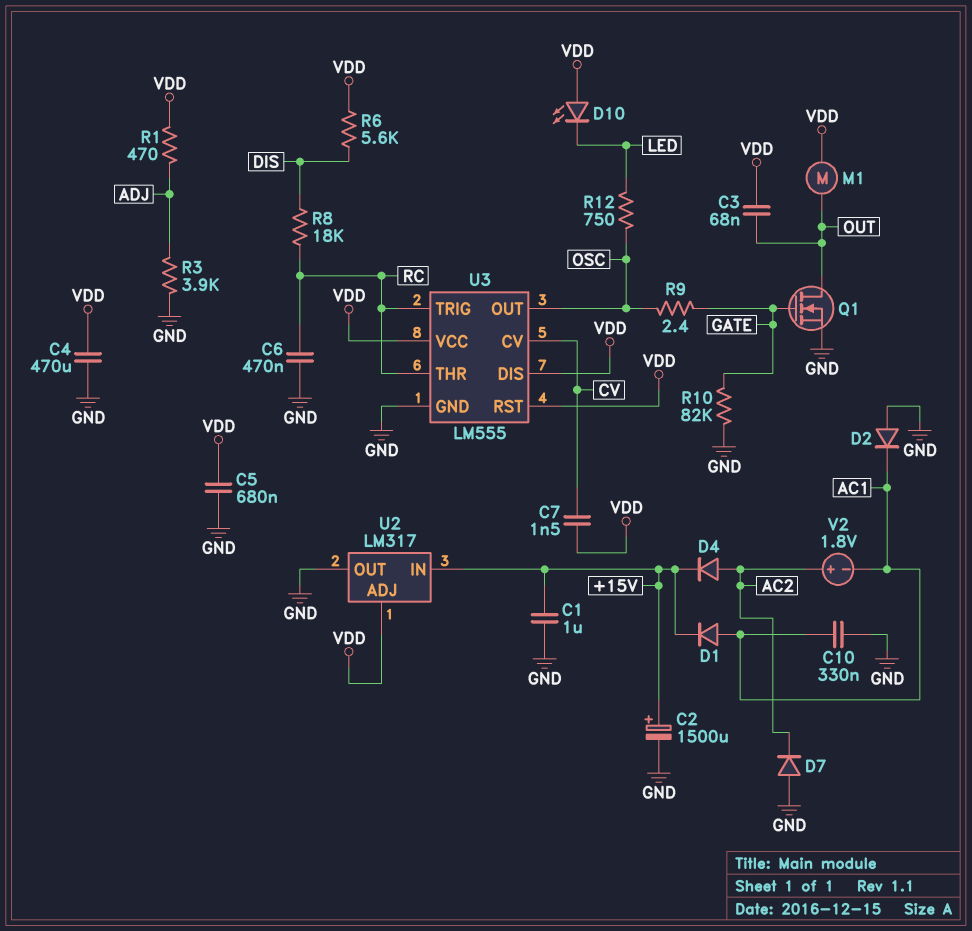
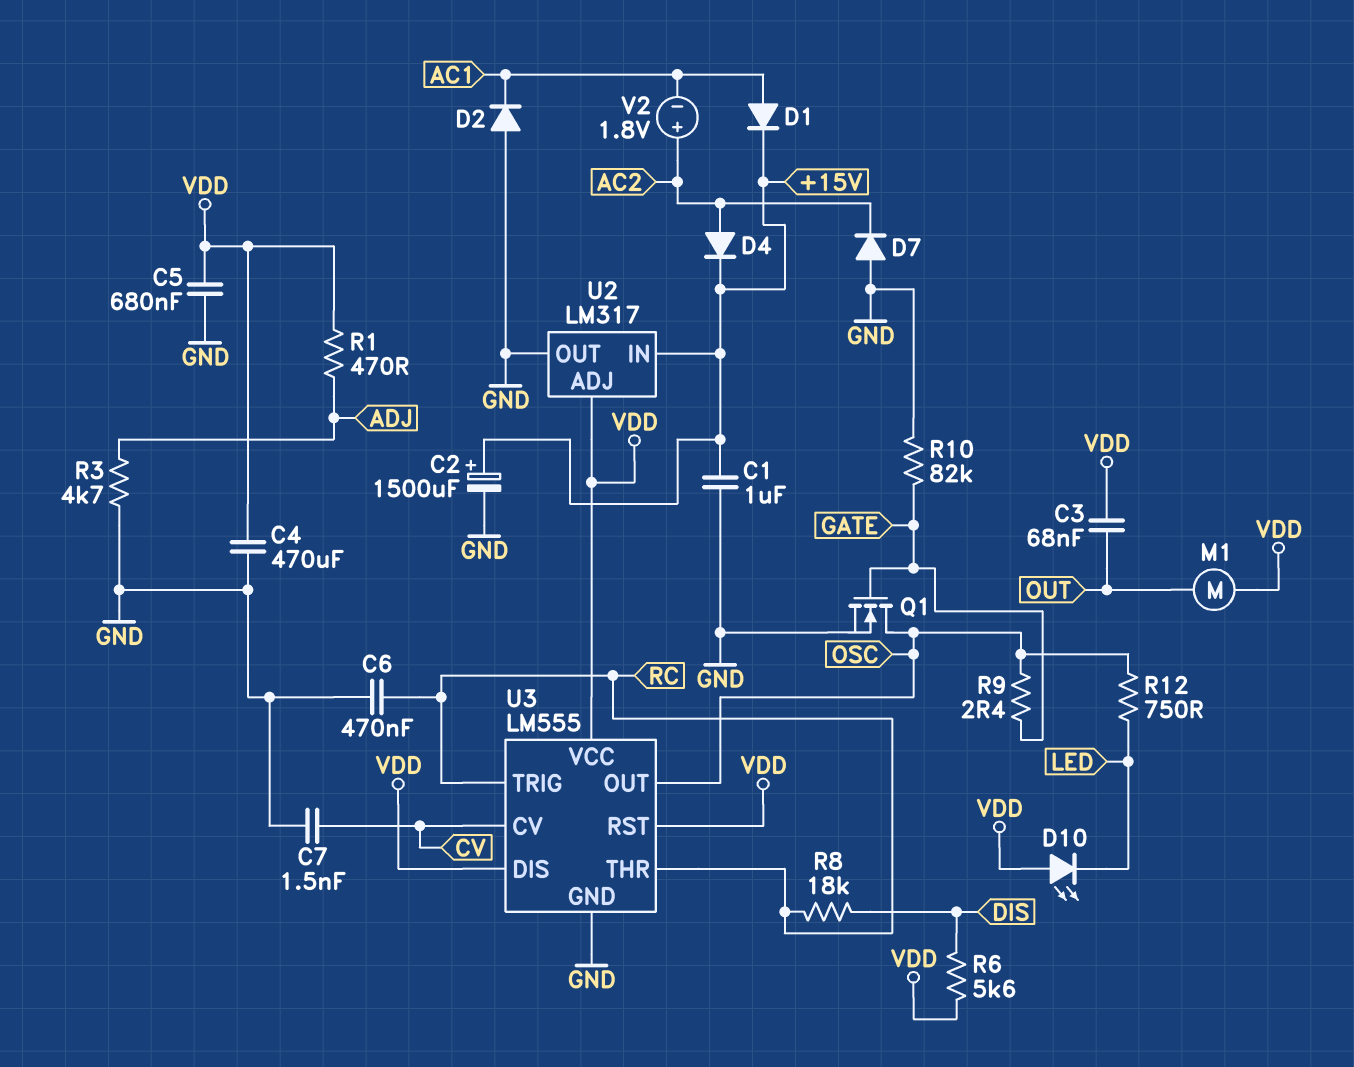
C7: 1.5nF (CV, VDD) -> 1.5nF (CV, GND)
C10: 330nF (AC1, GND) -> none
Q1: NMOS (G GATE, D OUT, S GND) -> NMOS (G GATE, D OSC, S GND)
R3: 3.9k (ADJ, GND) -> 4.7k (ADJ, GND)

